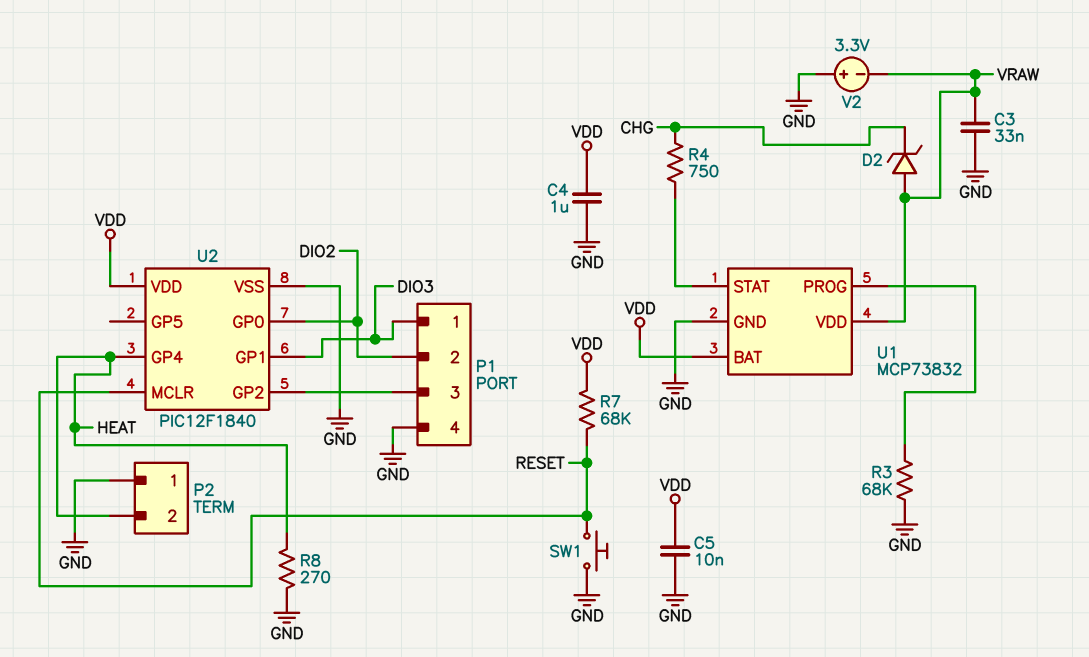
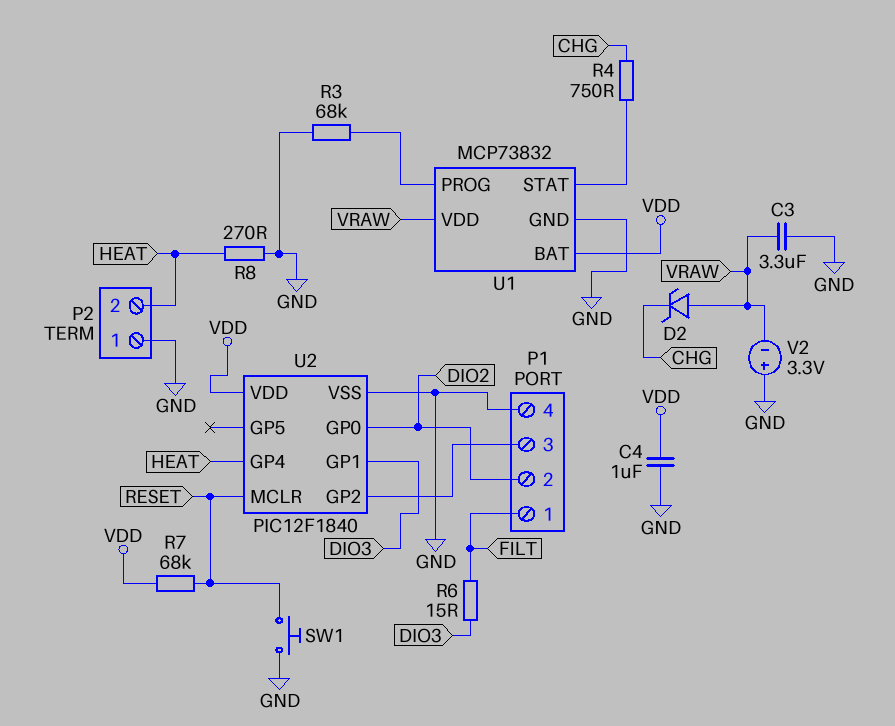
C3: 33nF (GND, VRAW) -> 3.3uF (GND, VRAW)
C5: 10nF (GND, VDD) -> none
P1 pin 1: DIO3 -> FILT
R6: none -> 15 (DIO3, FILT)

